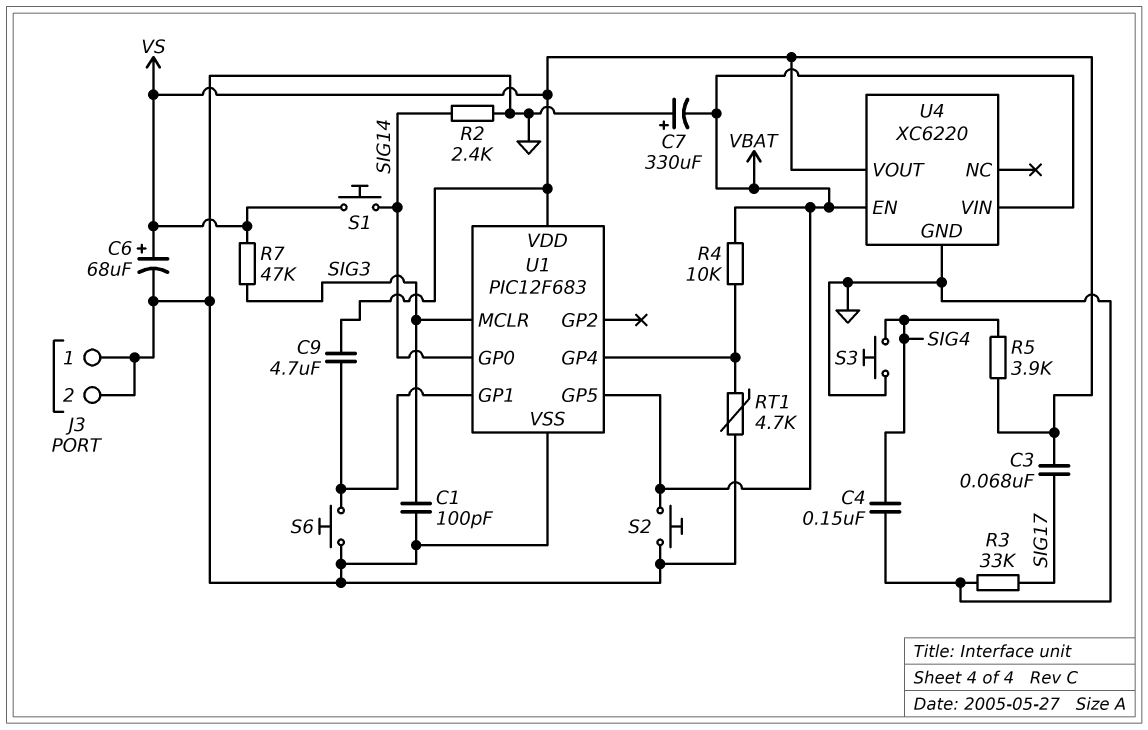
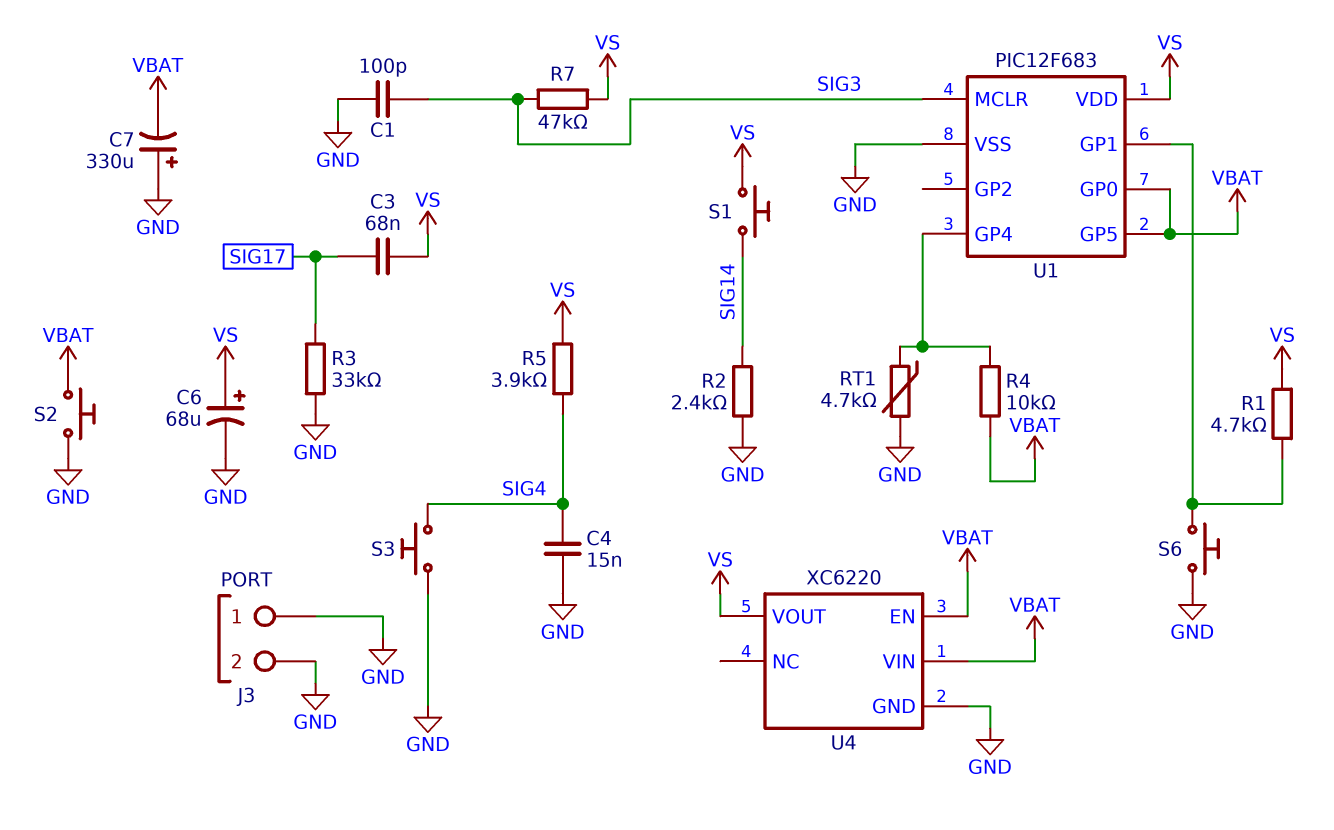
C4: 150nF (GND, SIG4) -> 15nF (GND, SIG4)
C9: 4.7uF (U1/GP1, VS) -> none
R1: none -> 4.7k (U1/GP1, VS)
U1 pin GP0: SIG14 -> VBAT

